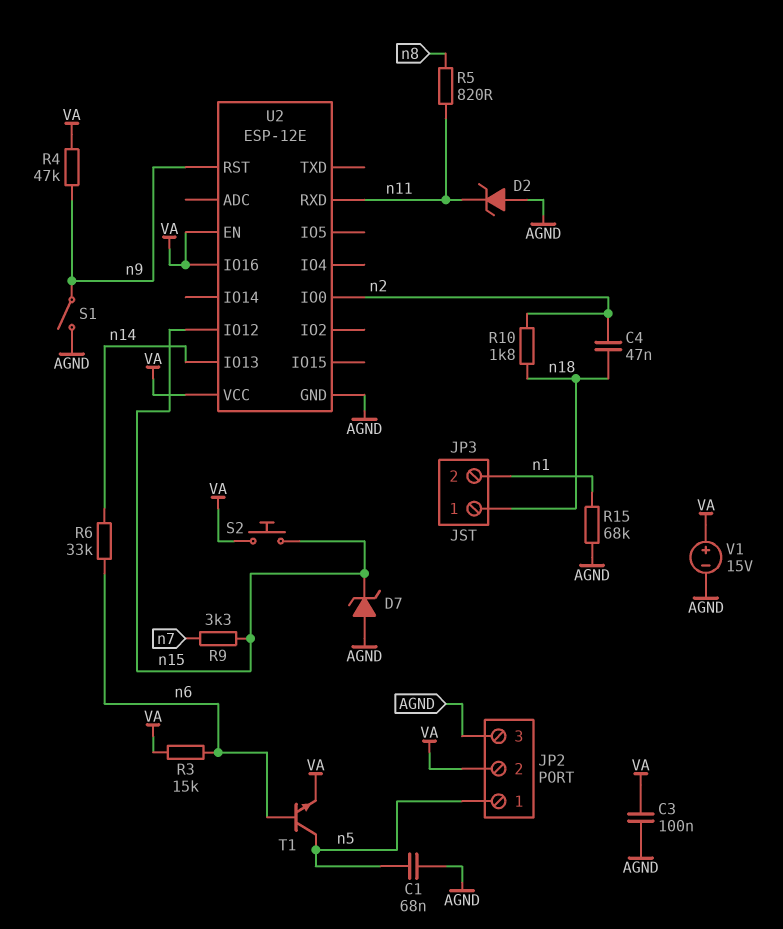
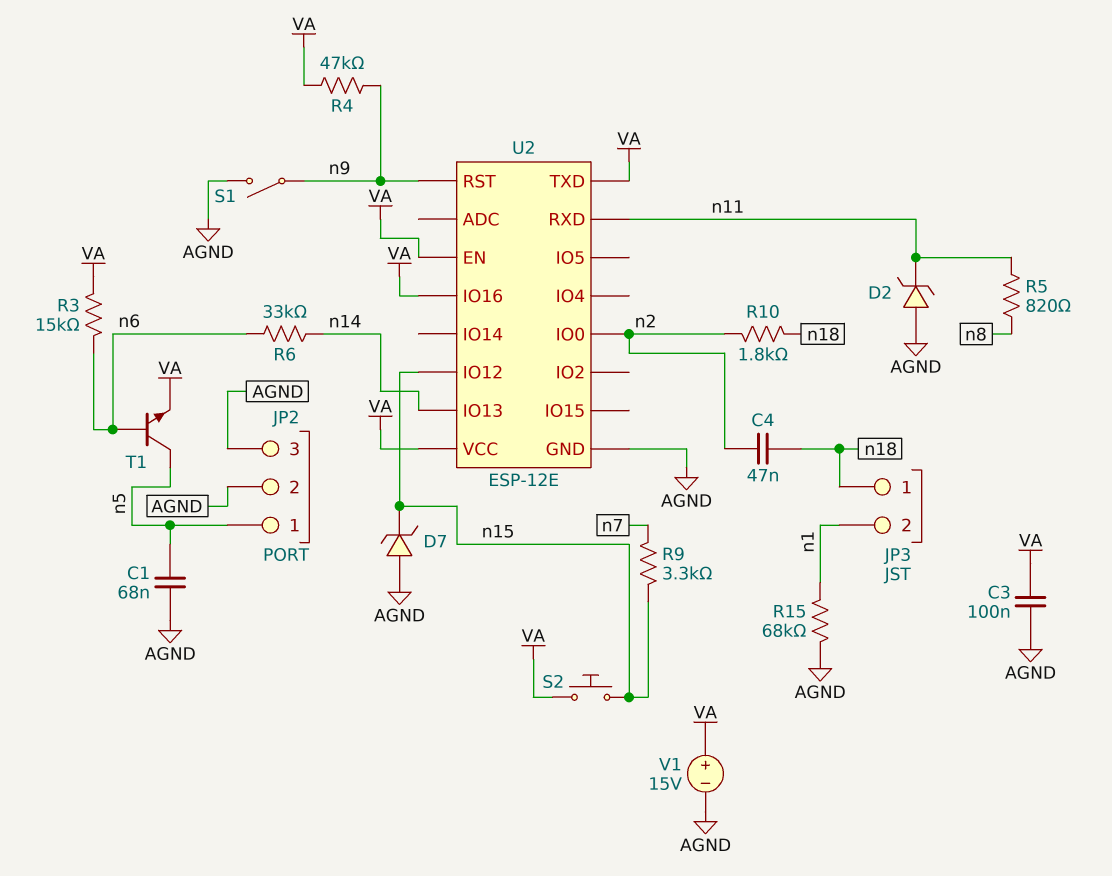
JP2 pin 2: VA -> AGND
U2 pin TXD: none -> VA

